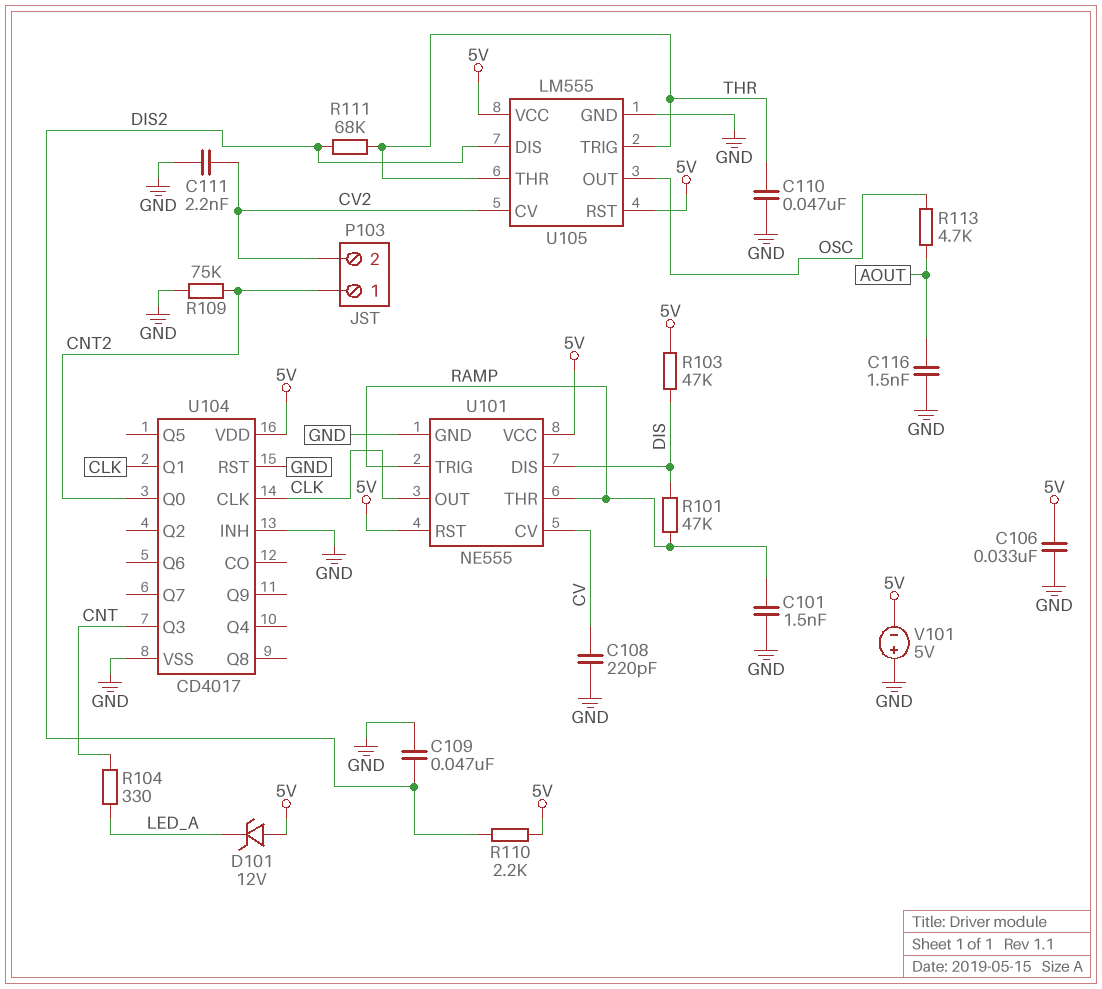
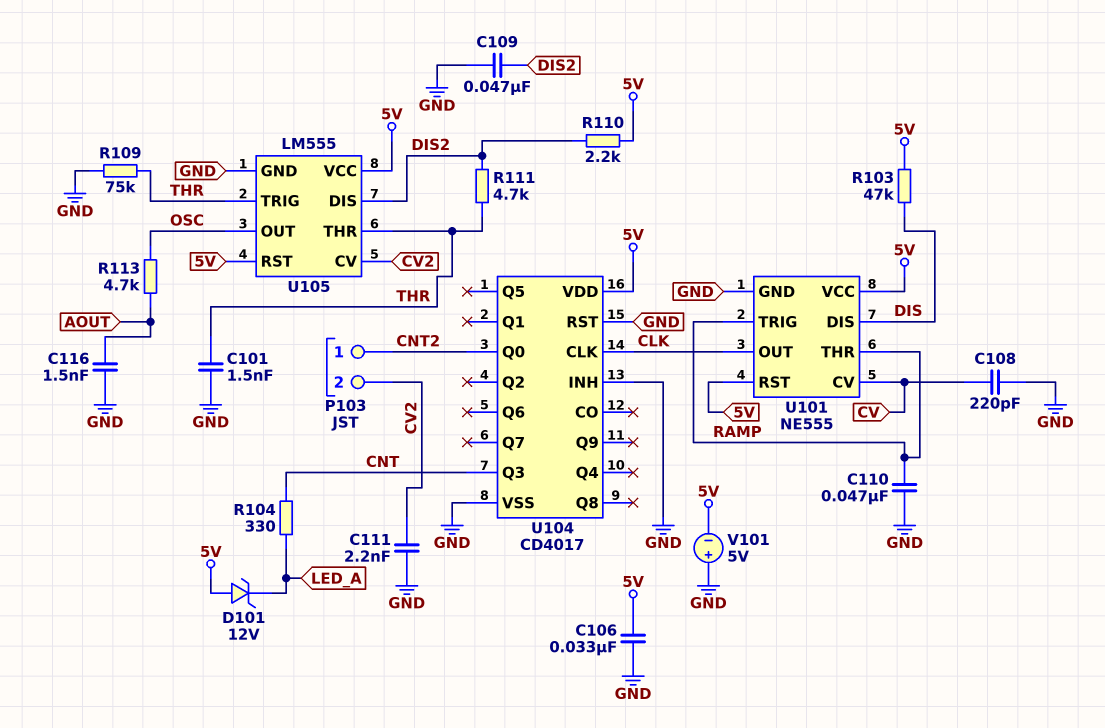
C101: 1.5nF (GND, RAMP) -> 1.5nF (GND, THR)
C110: 47nF (GND, THR) -> 47nF (GND, RAMP)
R101: 47k (DIS, RAMP) -> none
R109: 75k (CNT2, GND) -> 75k (GND, THR)
R111: 68k (DIS2, THR) -> 4.7k (DIS2, THR)
U104 pin Q1: CLK -> none

